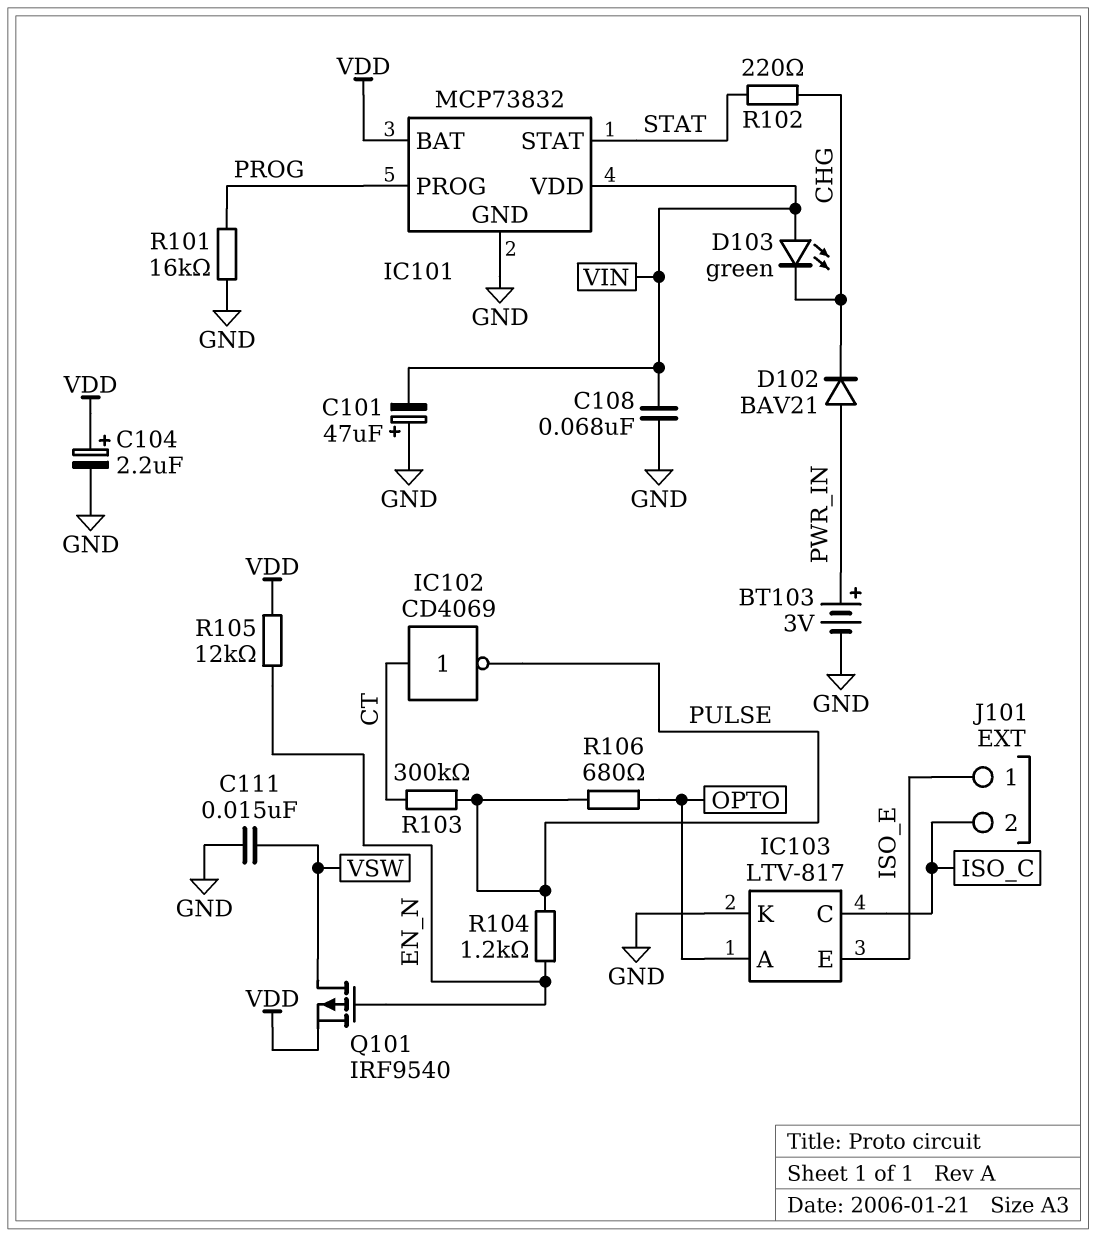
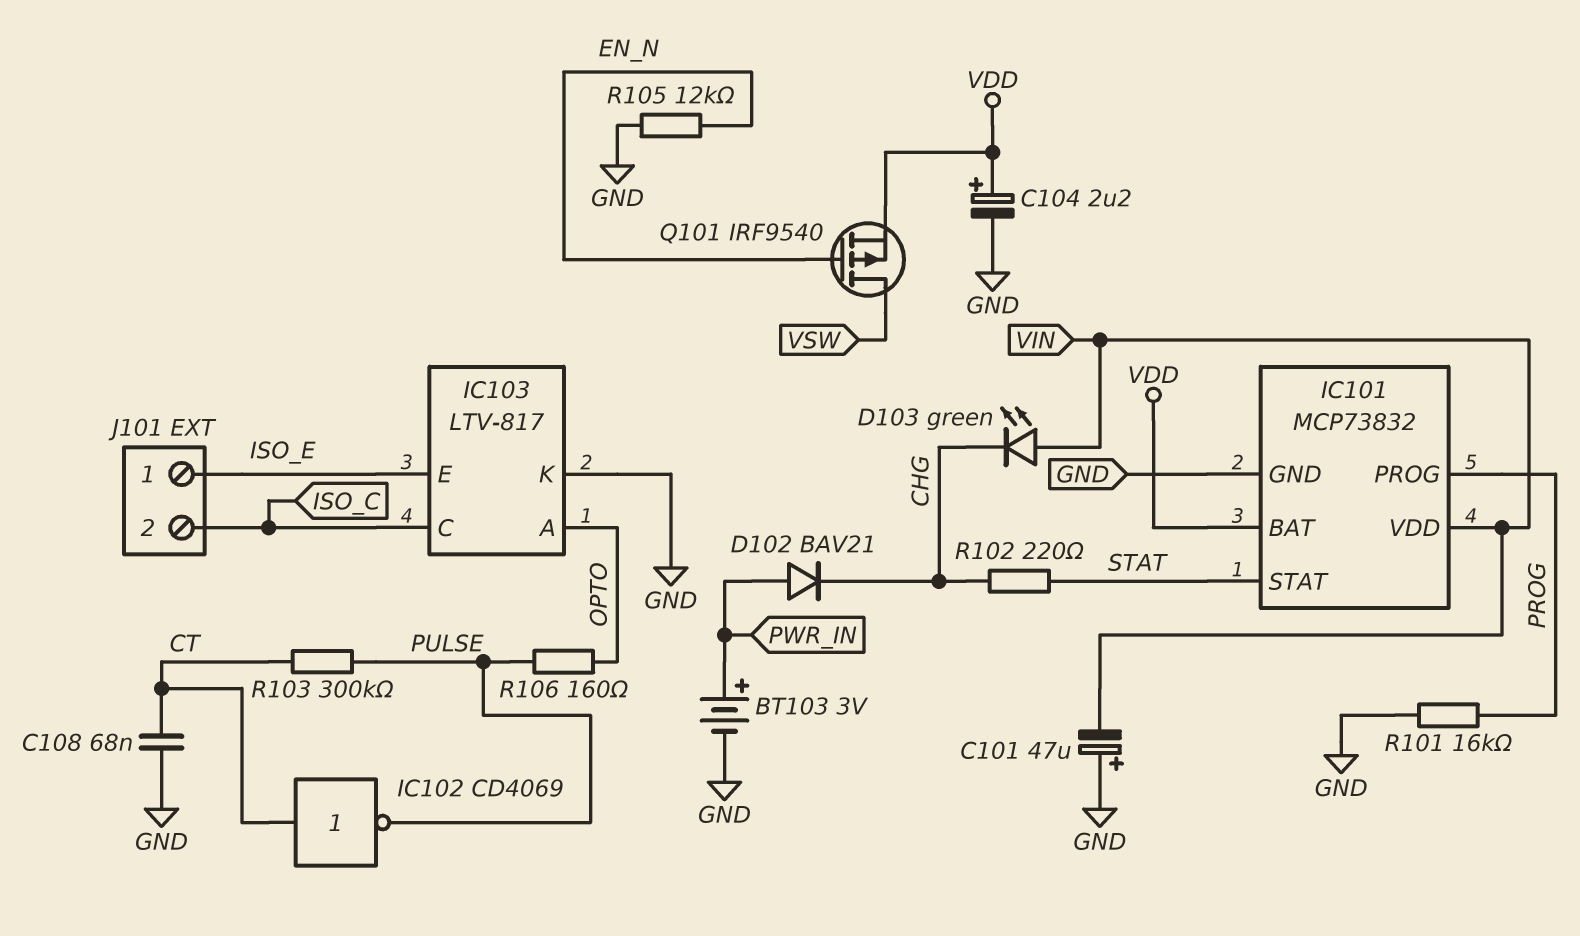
C108: 68nF (GND, VIN) -> 68nF (CT, GND)
C111: 15nF (GND, VSW) -> none
R104: 1.2k (EN_N, PULSE) -> none
R105: 12k (EN_N, VDD) -> 12k (EN_N, GND)
R106: 680 (OPTO, PULSE) -> 160 (OPTO, PULSE)

